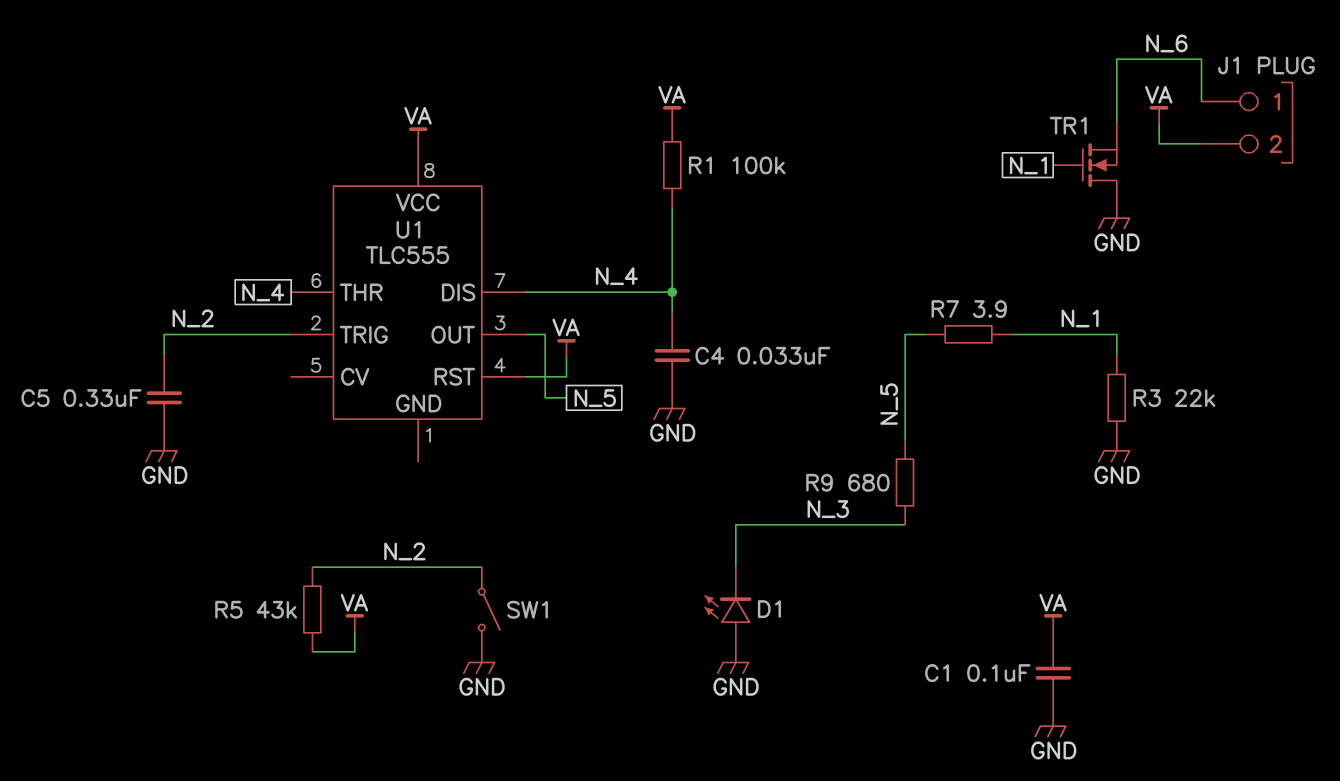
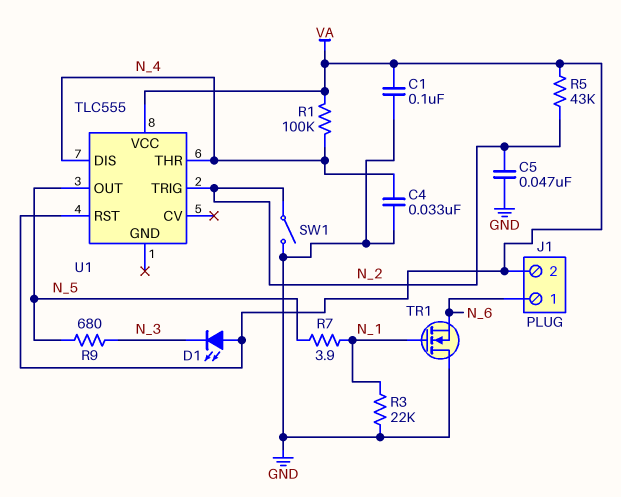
C5: 330nF (GND, N_2) -> 47nF (GND, N_2)
D1: LED (A GND, K N_3) -> LED (A VA, K N_3)

